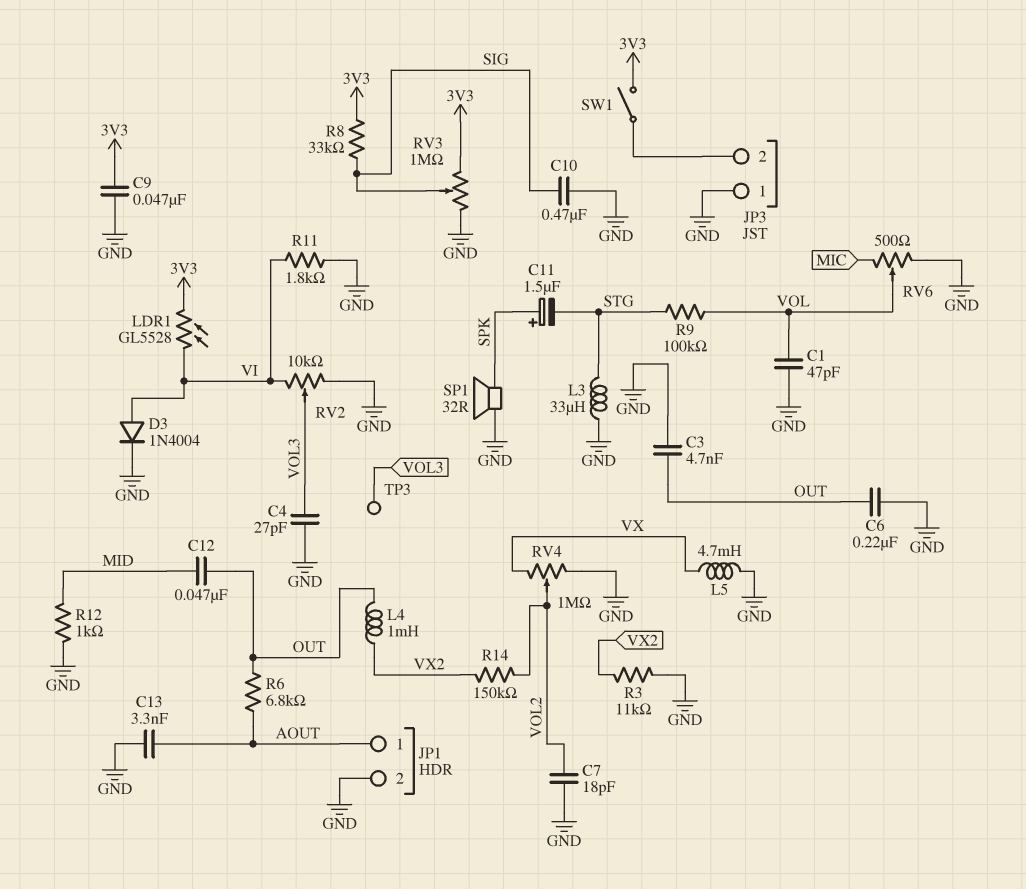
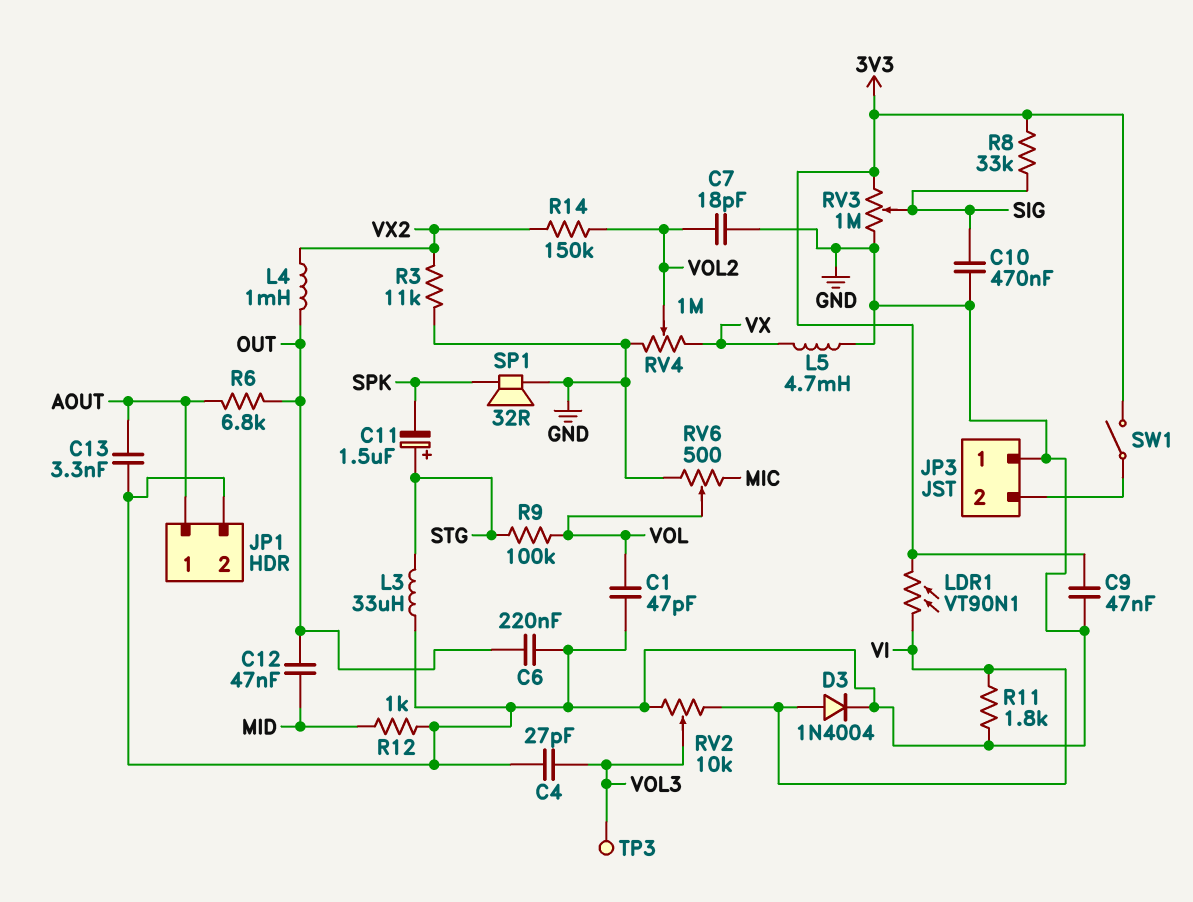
C3: 4.7nF (GND, OUT) -> none
C11: 1.5uF (plus SPK, minus STG) -> 1.5uF (plus STG, minus SPK)
LDR1: GL5528 (3V3, VI) -> VT90N1 (3V3, VI)

